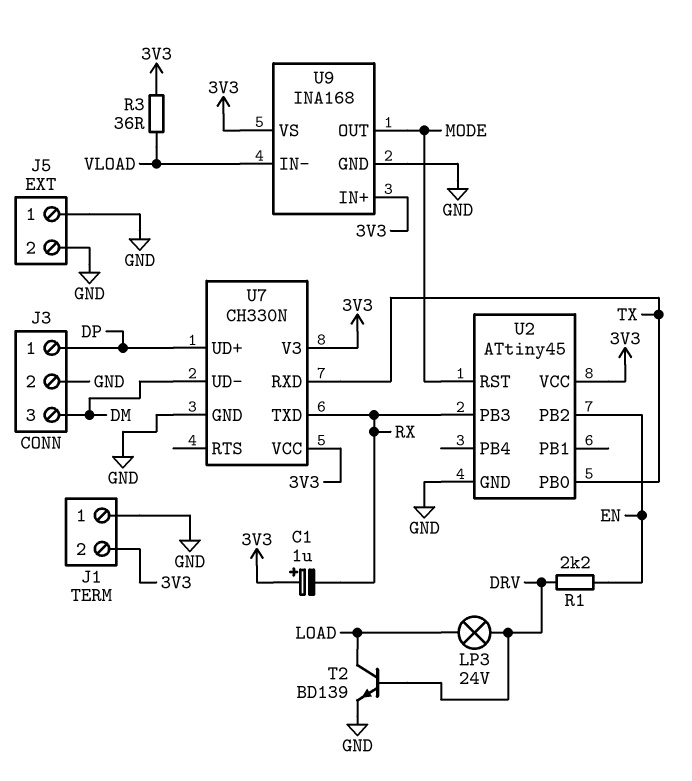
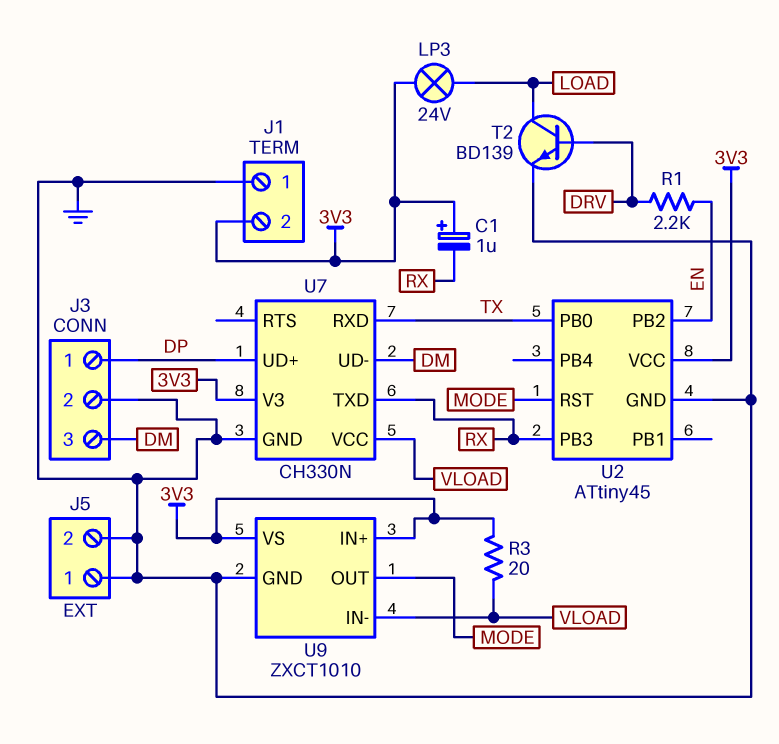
LP3: lamp 24V (DRV, LOAD) -> lamp 24V (3V3, LOAD)
R3: 36 (3V3, VLOAD) -> 20 (3V3, VLOAD)
U7 pin VCC: 3V3 -> VLOAD
U9: INA168 -> ZXCT1010

